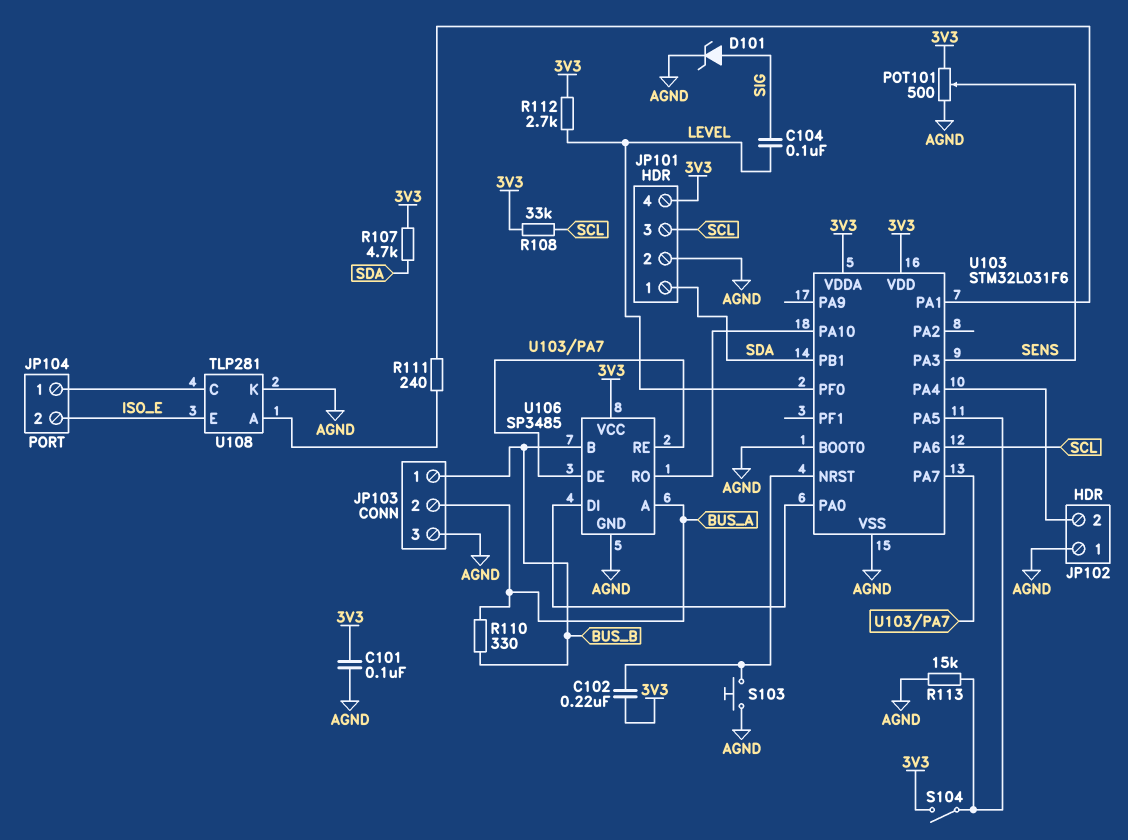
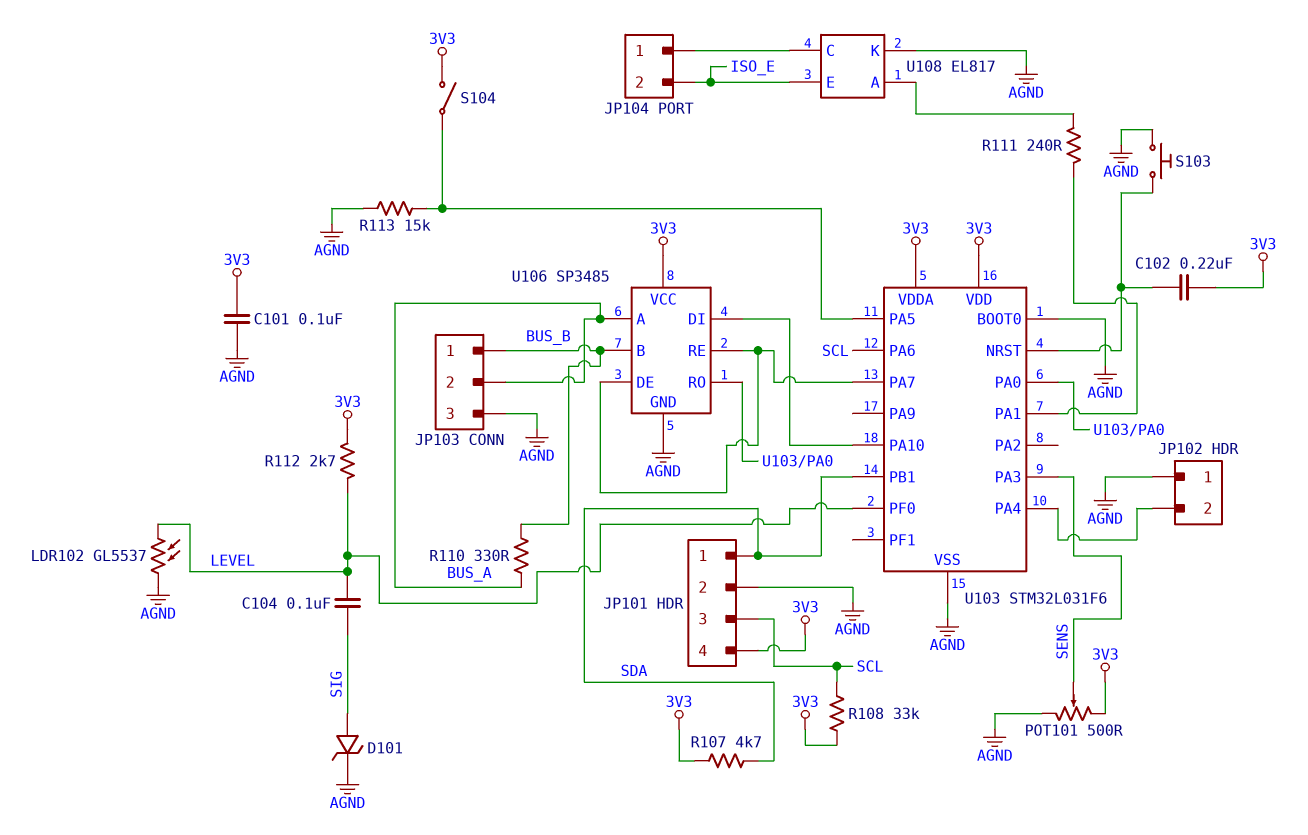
LDR102: none -> GL5537 (AGND, LEVEL)
U106 pin DI: U103/PA0 -> U103/PA10
U106 pin RO: U103/PA10 -> U103/PA0
U108: TLP281 -> EL817

